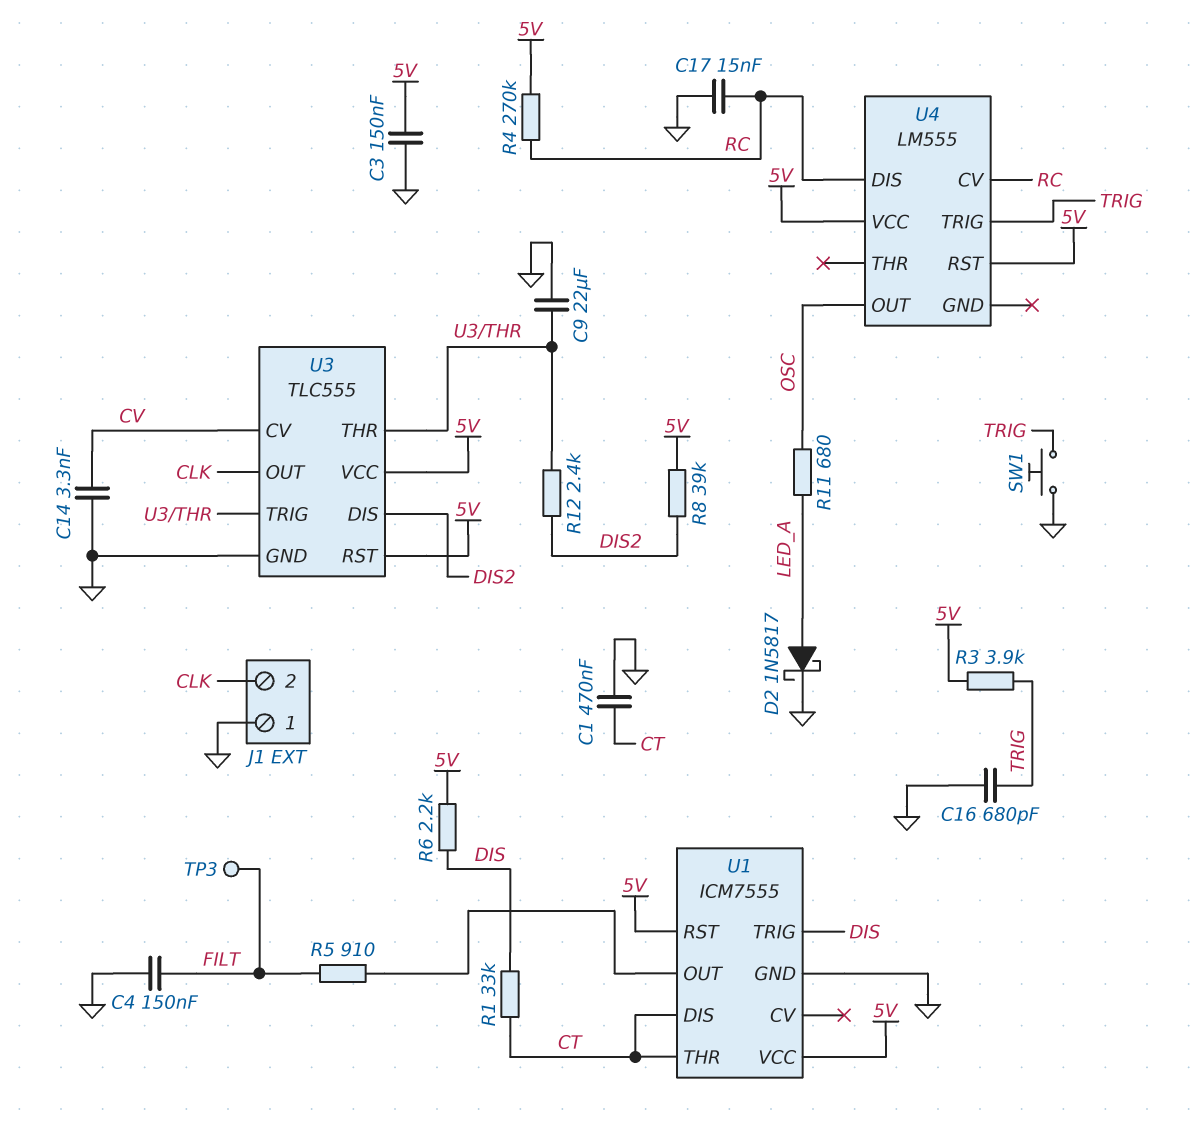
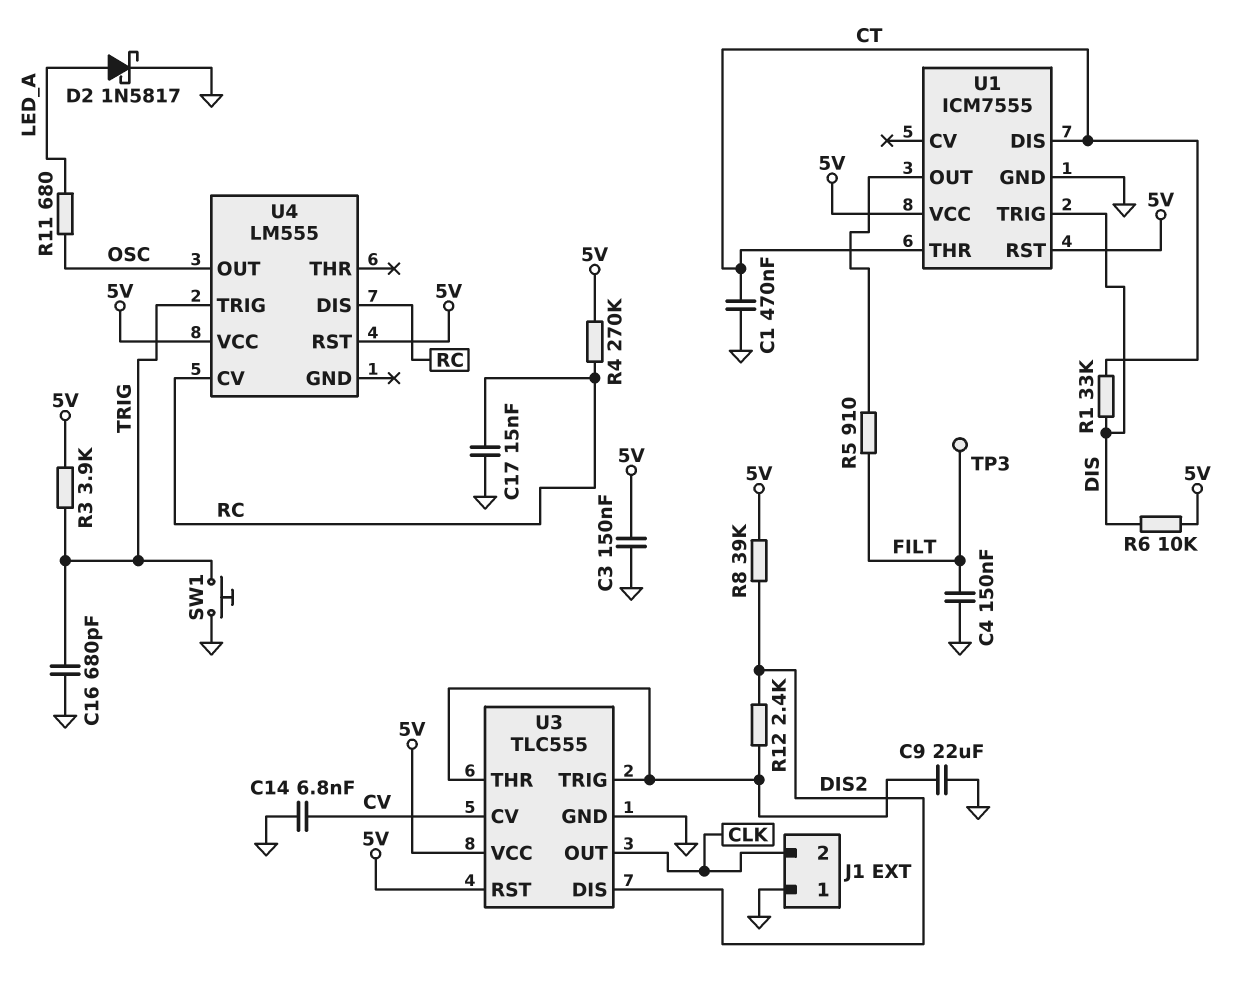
C14: 3.3nF (CV, GND) -> 6.8nF (CV, GND)
R6: 2.2k (5V, DIS) -> 10k (5V, DIS)

